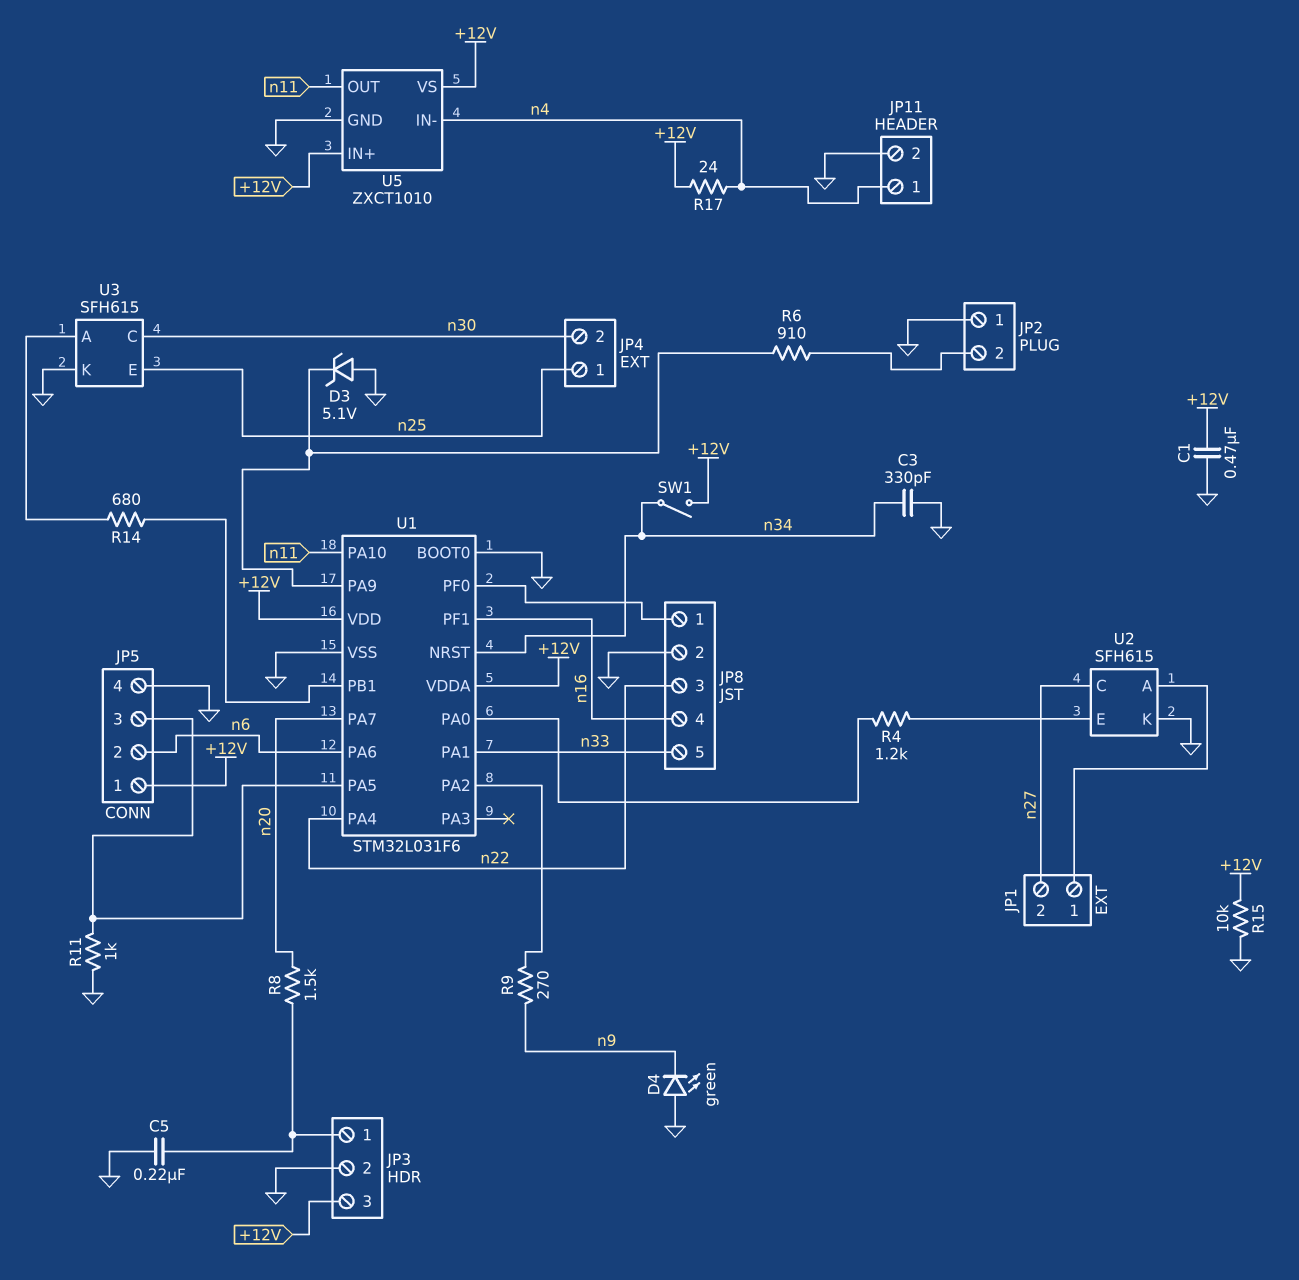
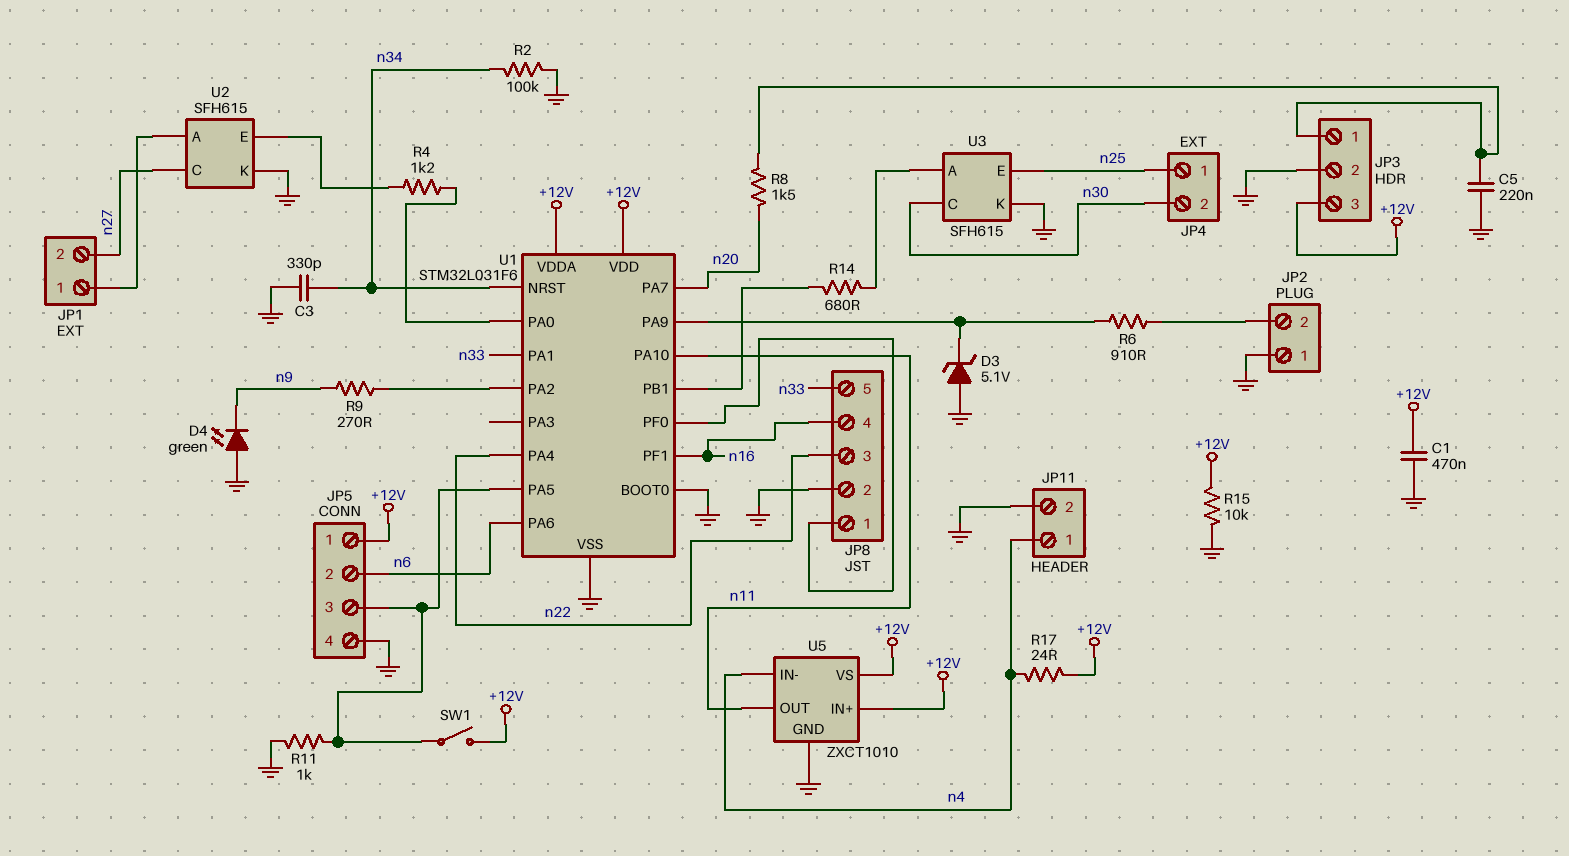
R2: none -> 100k (GND, n34)
SW1: switch (+12V, n34) -> switch (+12V, JP5/3)

